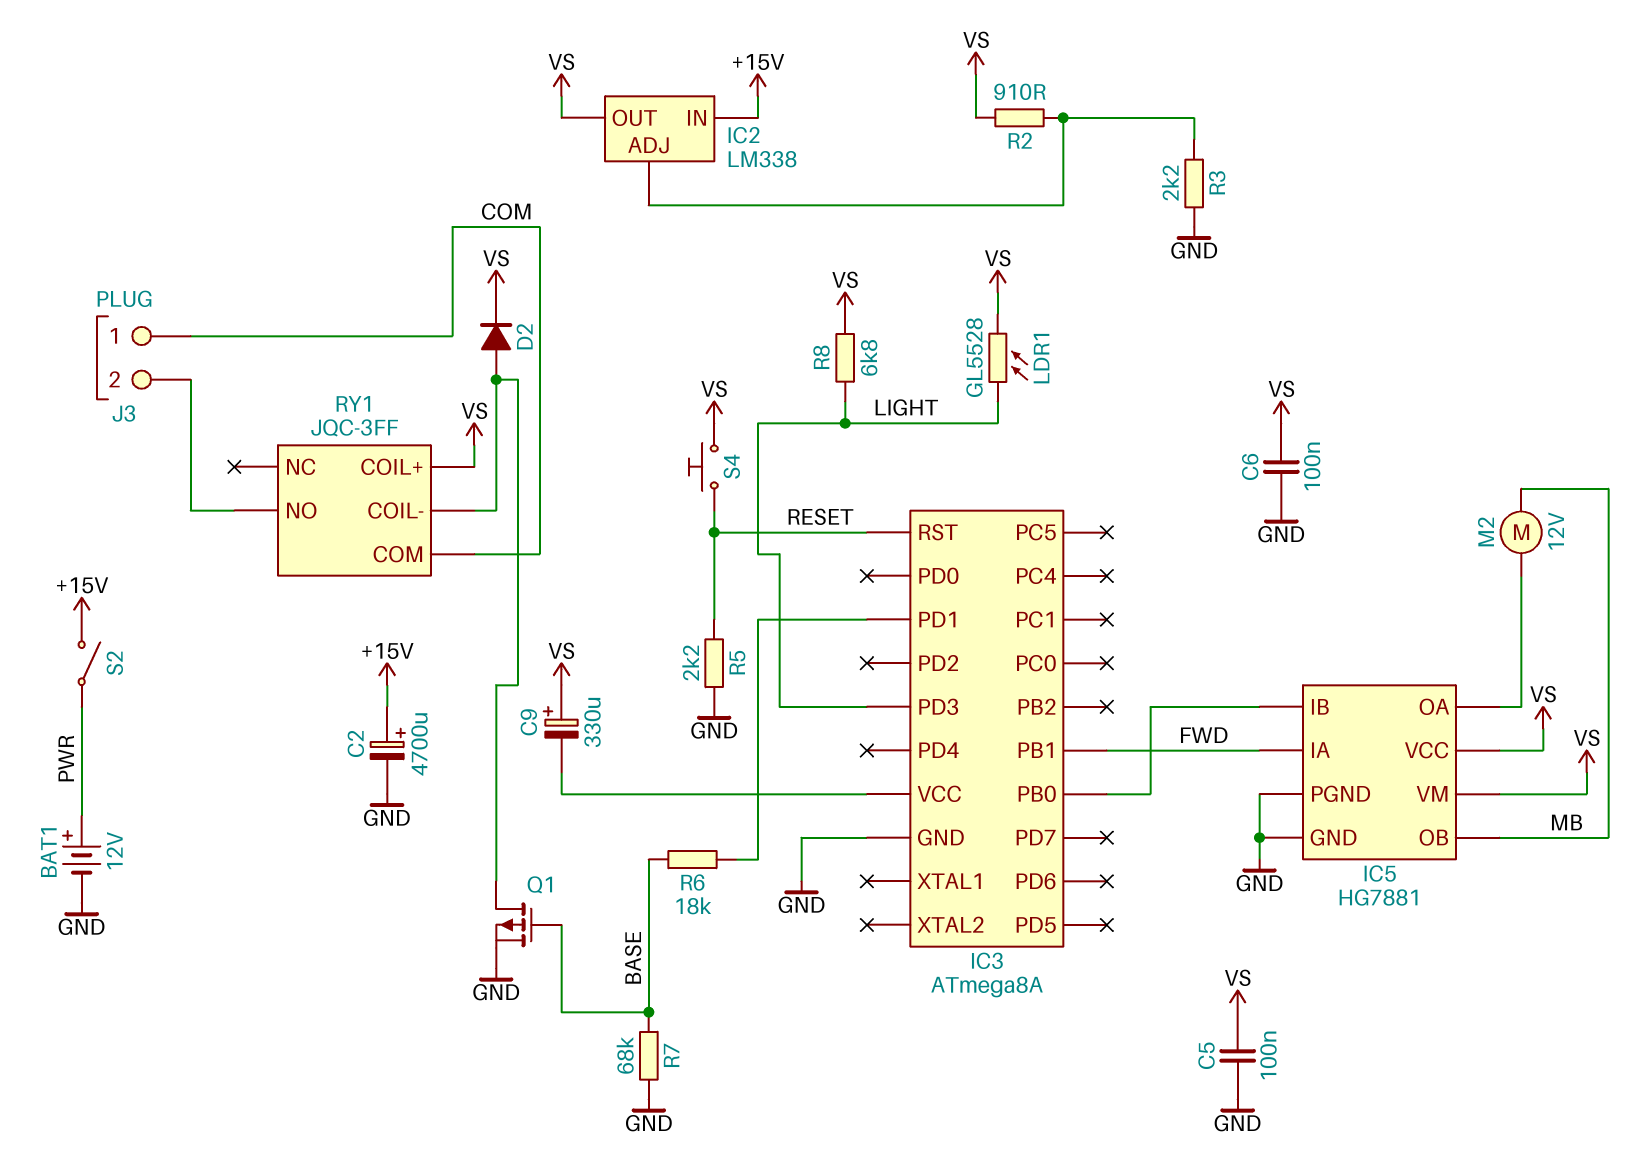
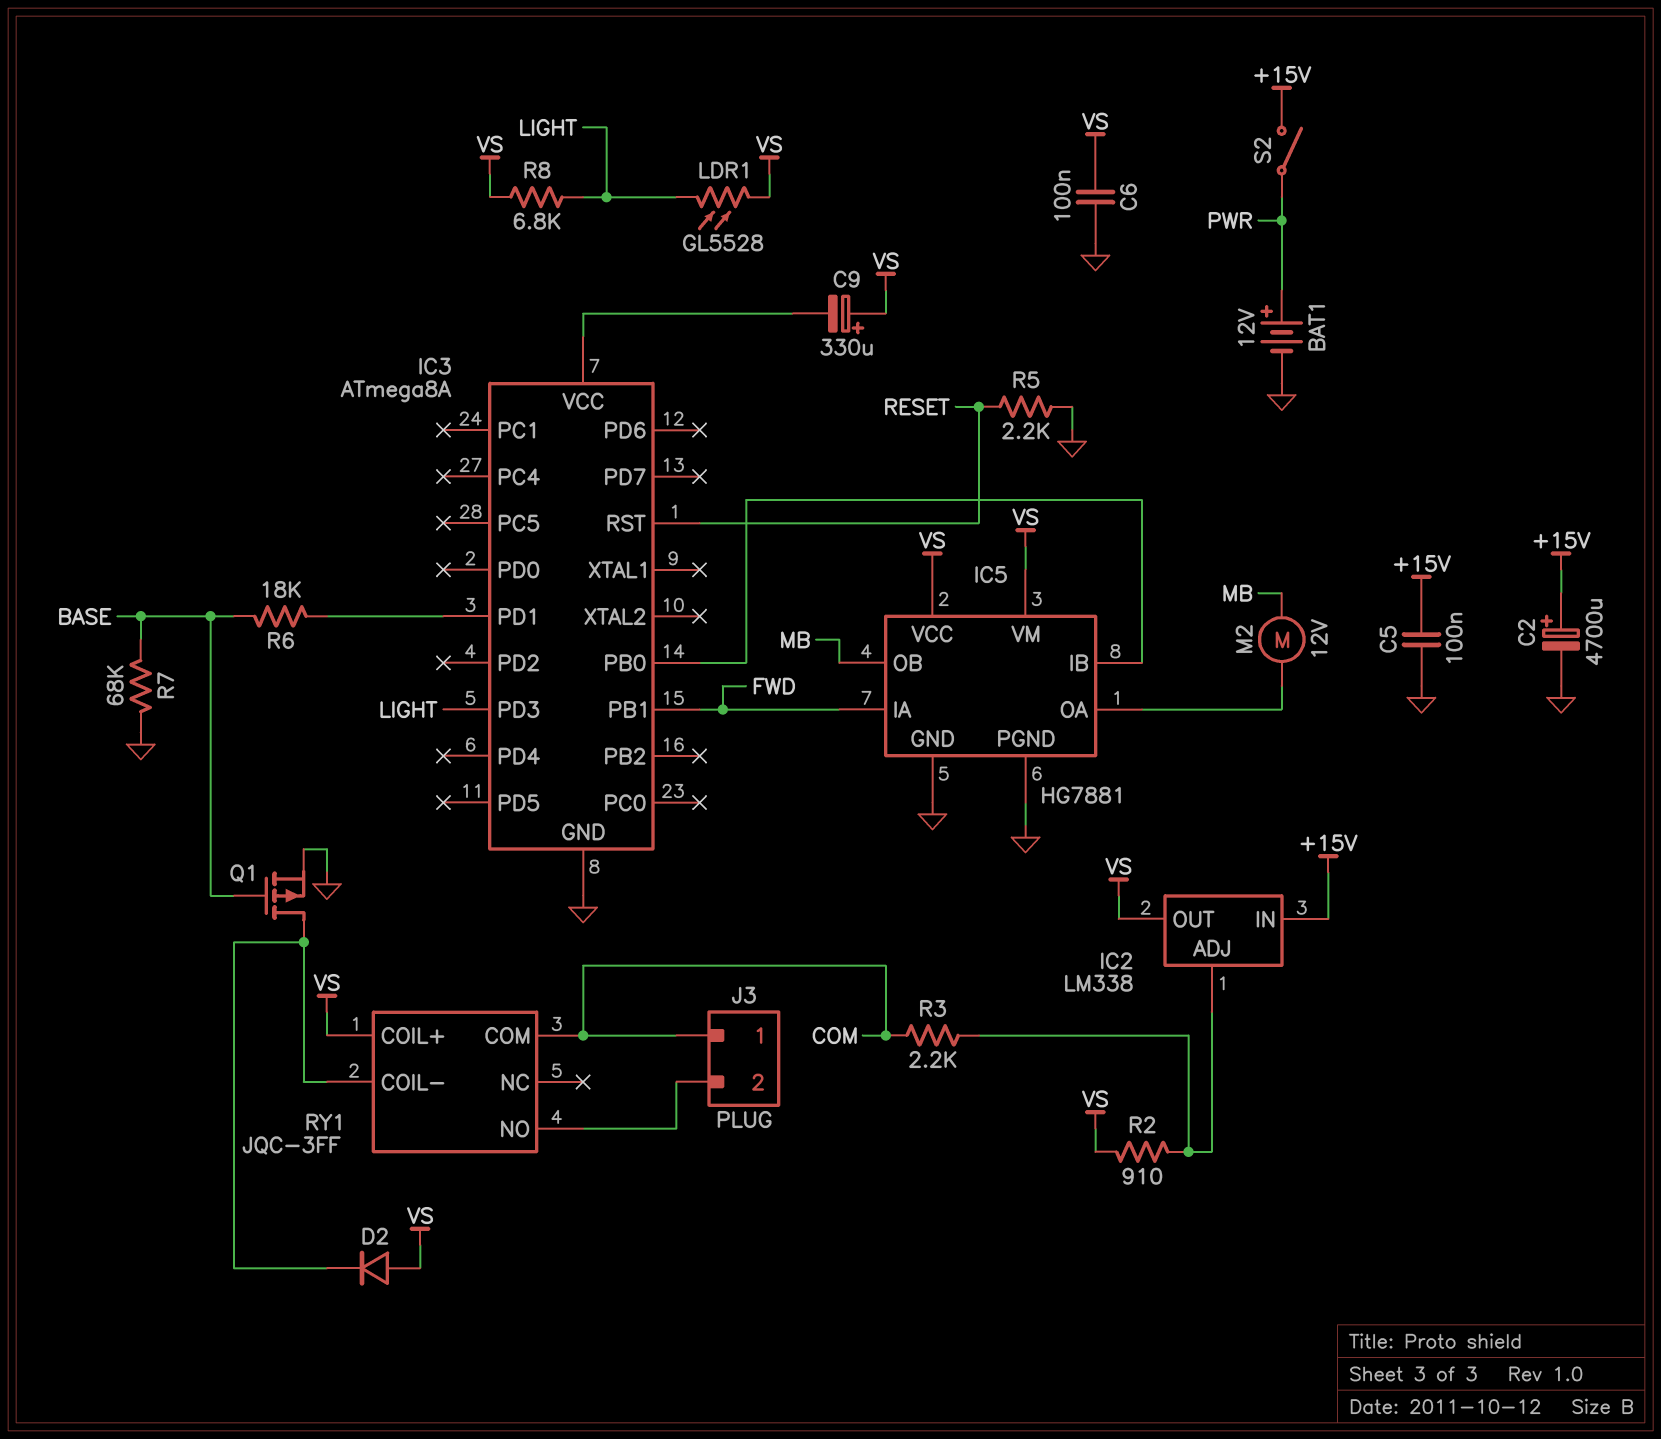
C5: 100nF (GND, VS) -> 100nF (+15V, GND)
D2: diode (A RY1/COIL-, K VS) -> diode (A VS, K RY1/COIL-)
R3: 2.2k (GND, IC2/ADJ) -> 2.2k (COM, IC2/ADJ)
S4: button (RESET, VS) -> none

